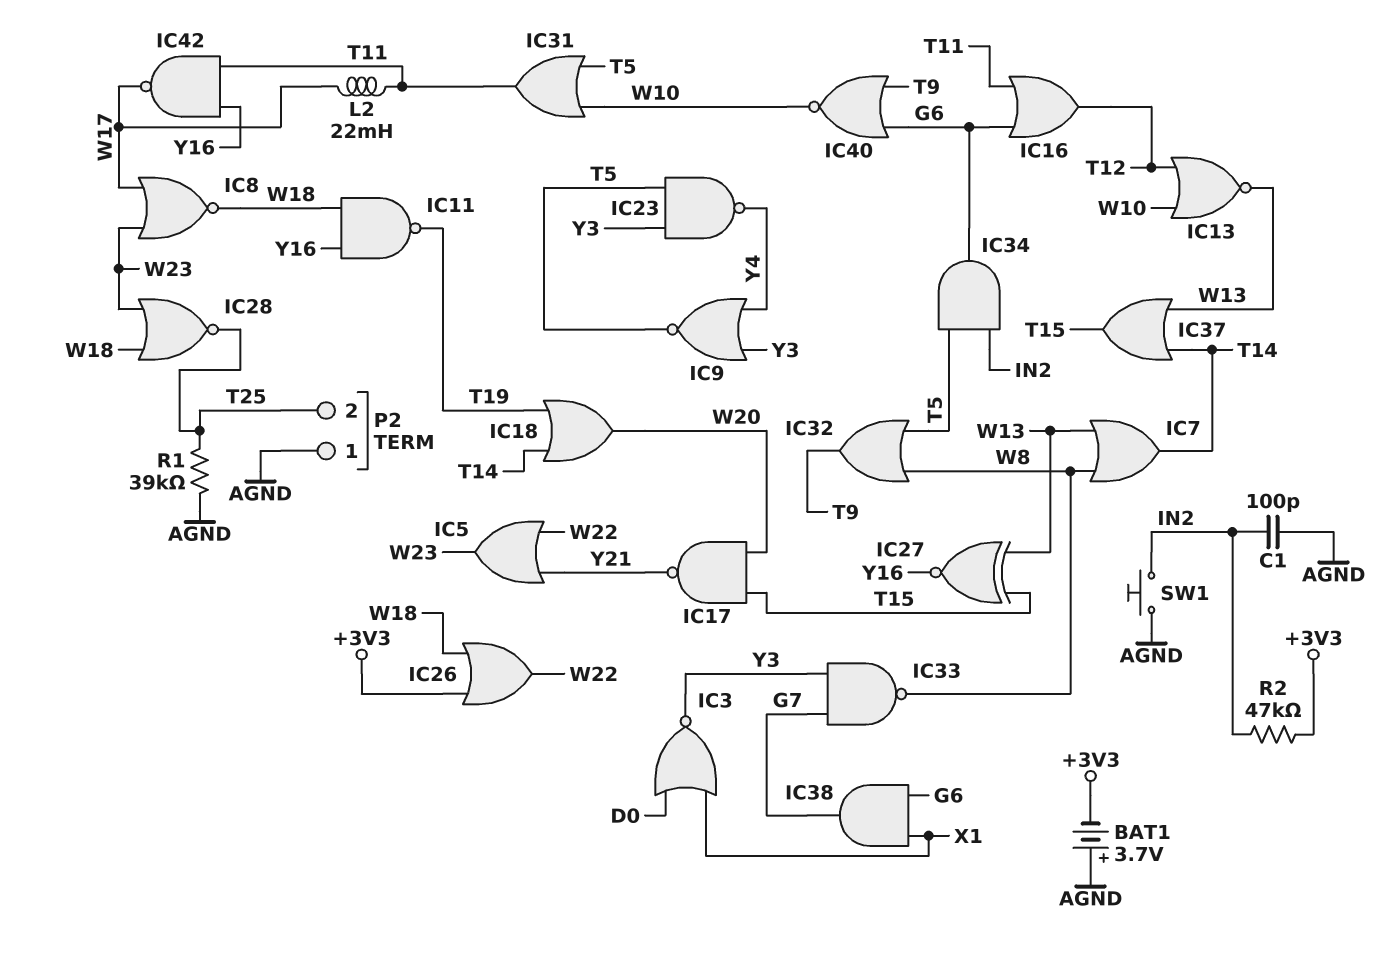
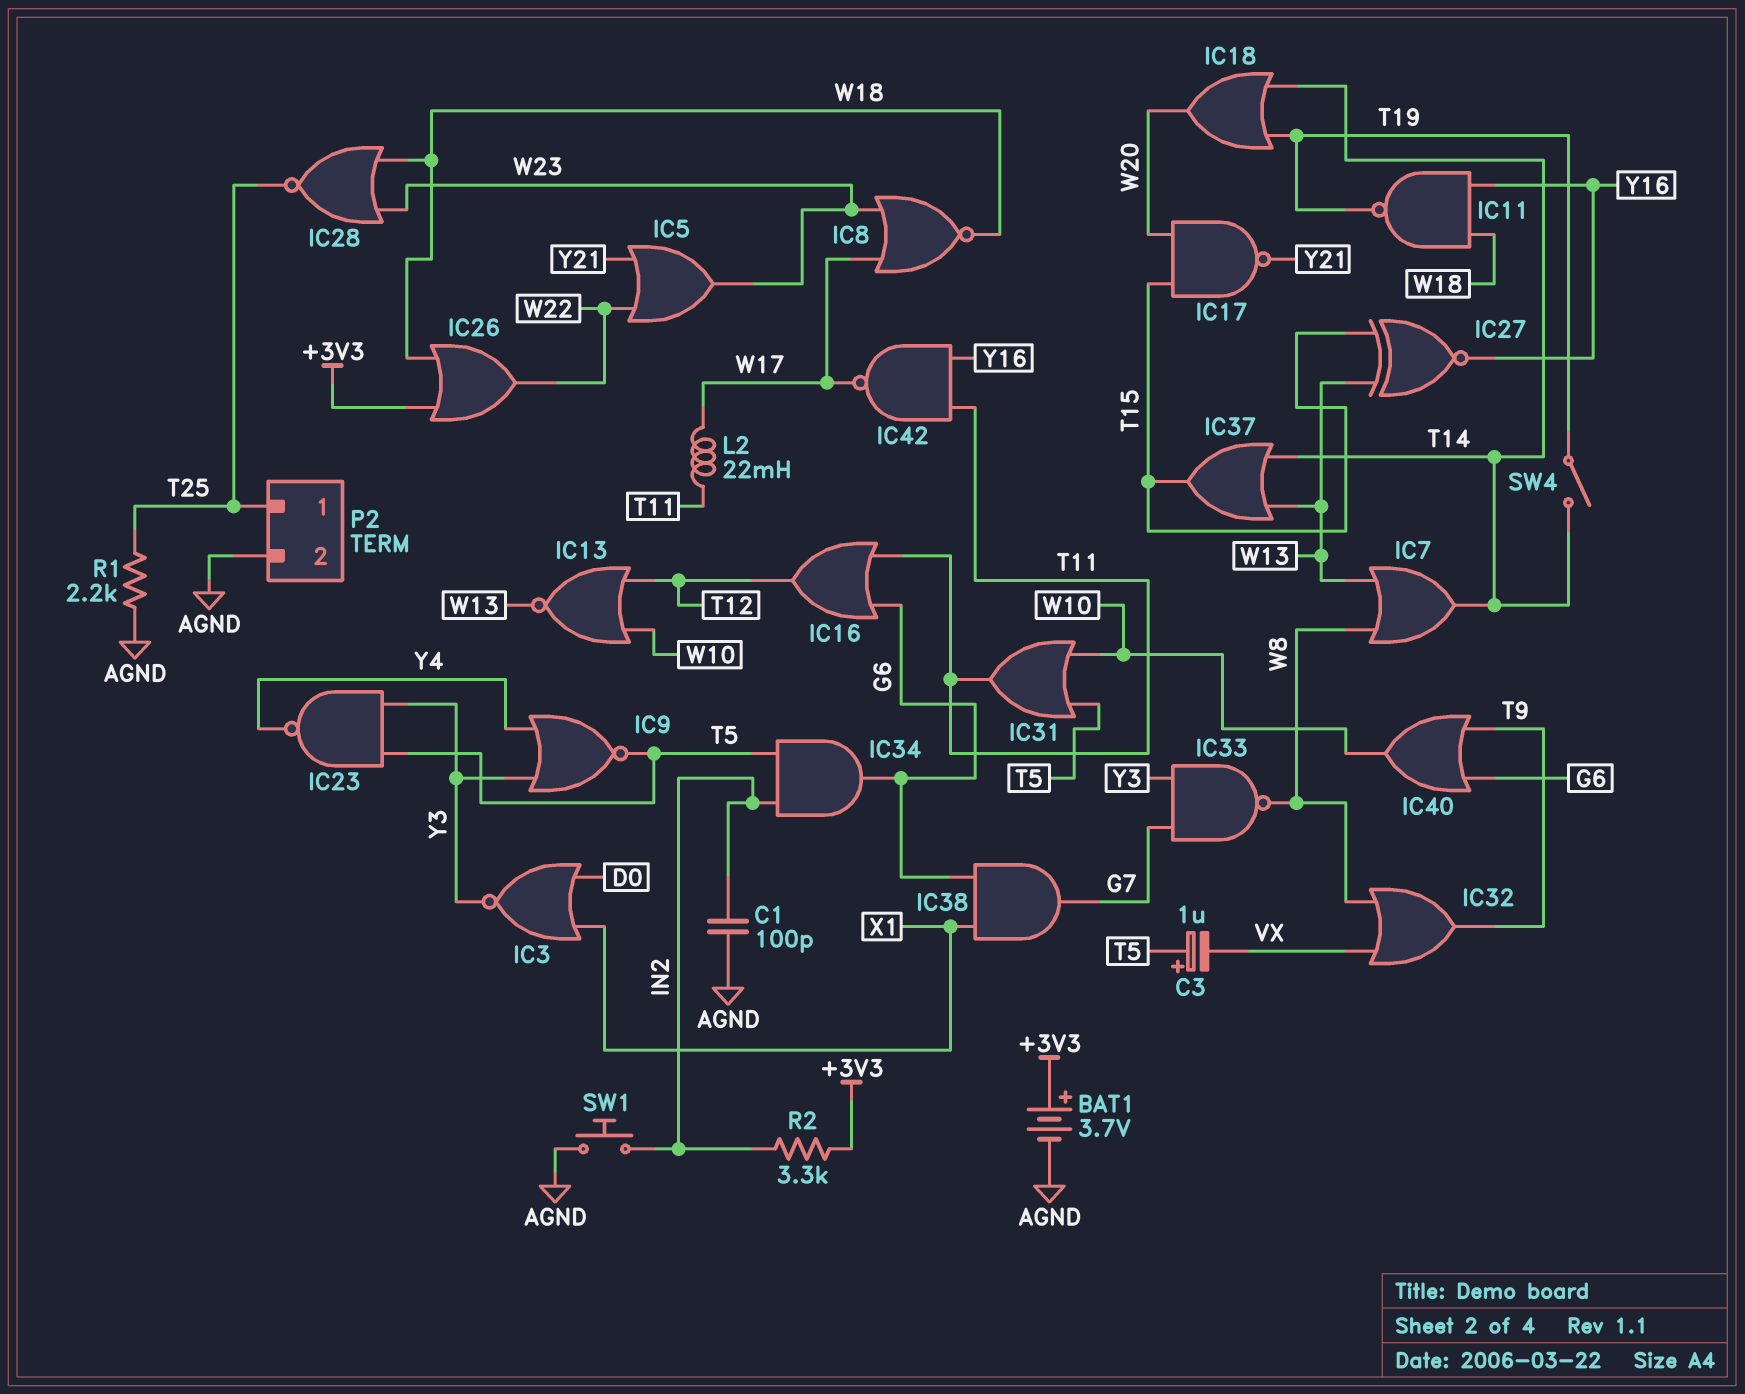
BAT1: 3.7V (plus AGND, minus +3V3) -> 3.7V (plus +3V3, minus AGND)
C3: none -> 1uF (plus T5, minus VX)
IC32: OR (in T5, in W8, out T9) -> OR (in VX, in W8, out T9)
IC40: NOR (in G6, in T9, out W10) -> OR (in G6, in T9, out W10)
P2 pin 1: AGND -> T25
P2 pin 2: T25 -> AGND
R1: 39k (AGND, T25) -> 2.2k (AGND, T25)
R2: 47k (+3V3, IN2) -> 3.3k (+3V3, IN2)
SW4: none -> switch (T14, T19)

